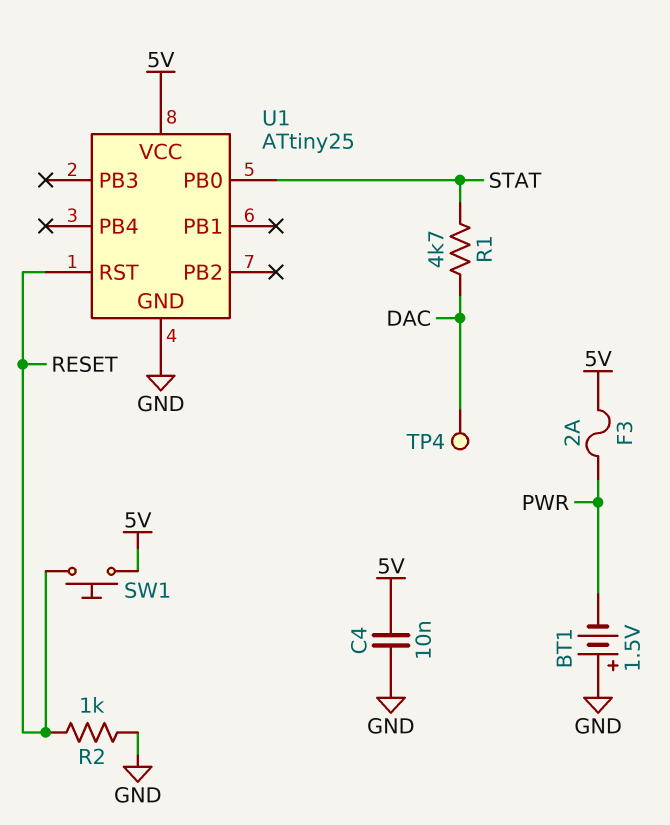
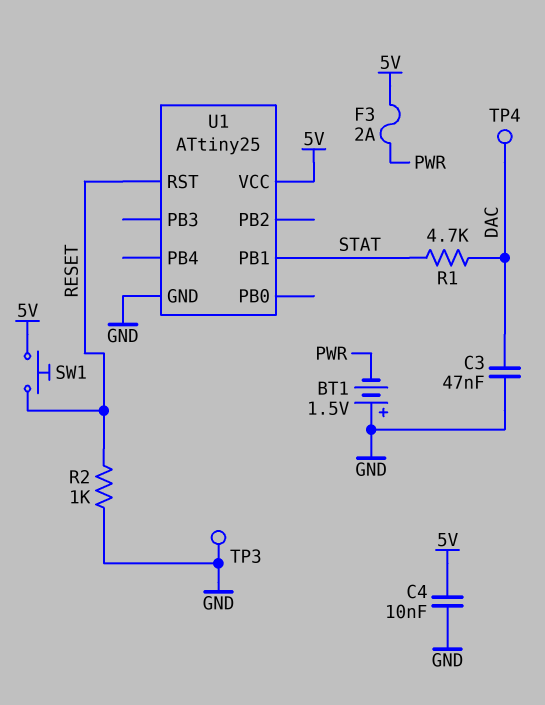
C3: none -> 47nF (DAC, GND)
TP3: none -> test point (GND)
U1 pin PB0: STAT -> none
U1 pin PB1: none -> STAT

